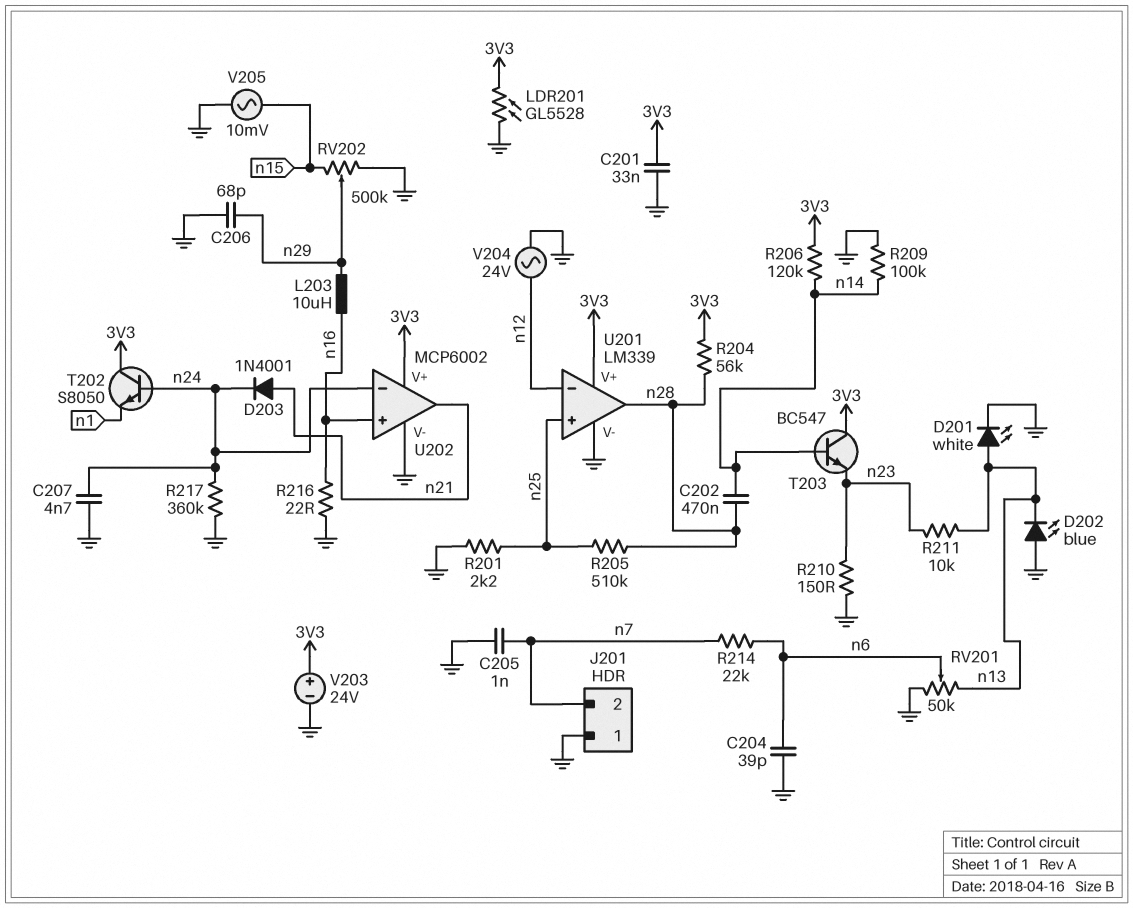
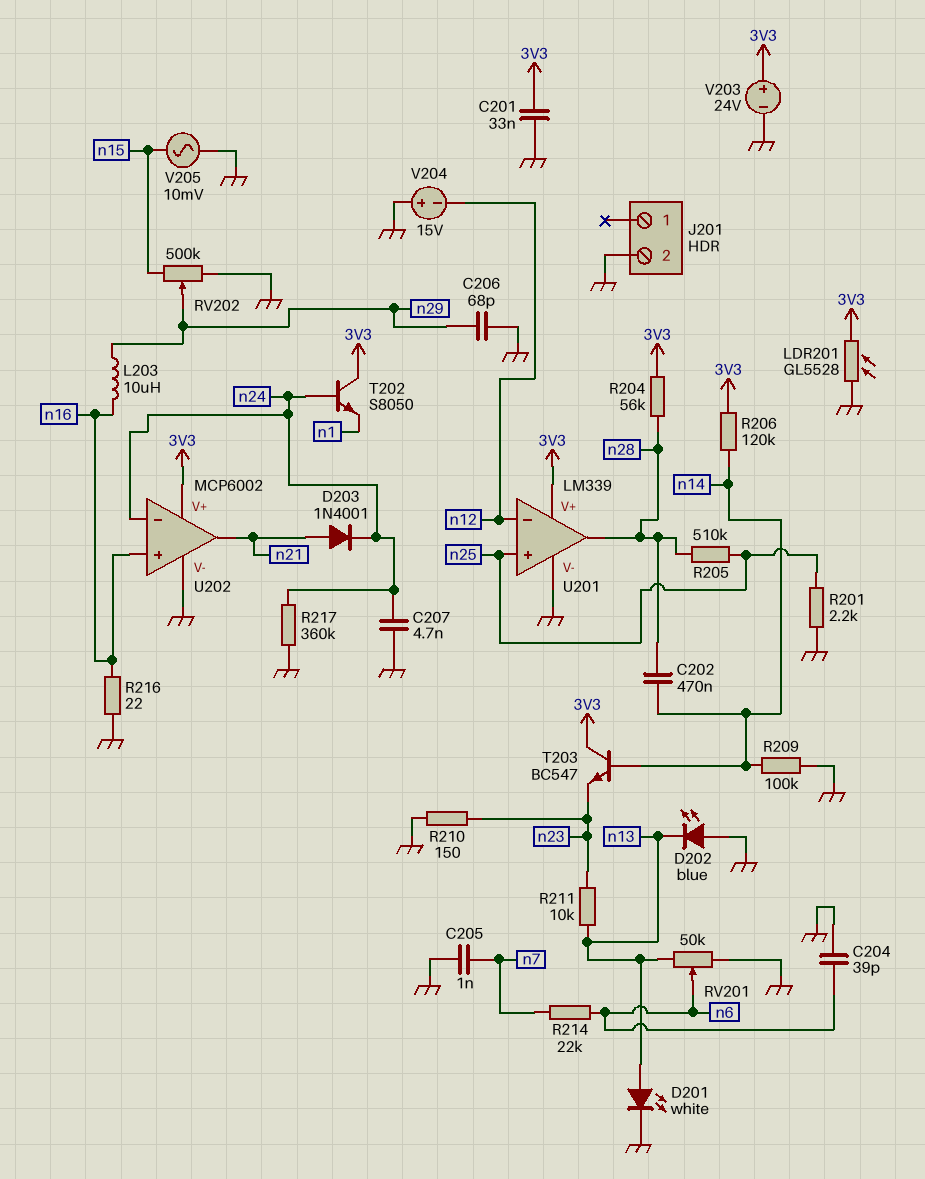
J201 pin 1: GND -> none
J201 pin 2: n7 -> GND
V204: AC 24V (GND, n12) -> 15V (plus GND, minus n12)

